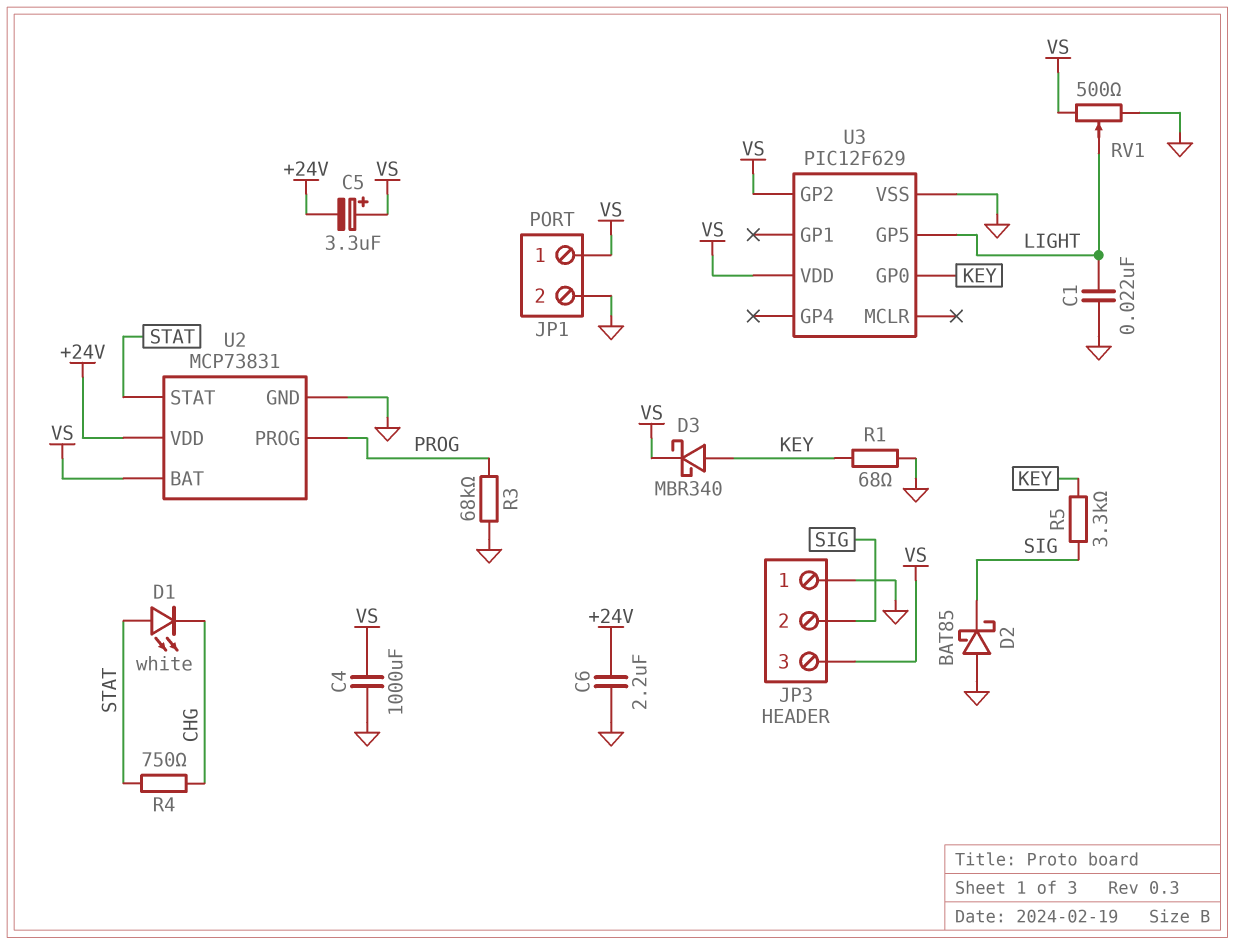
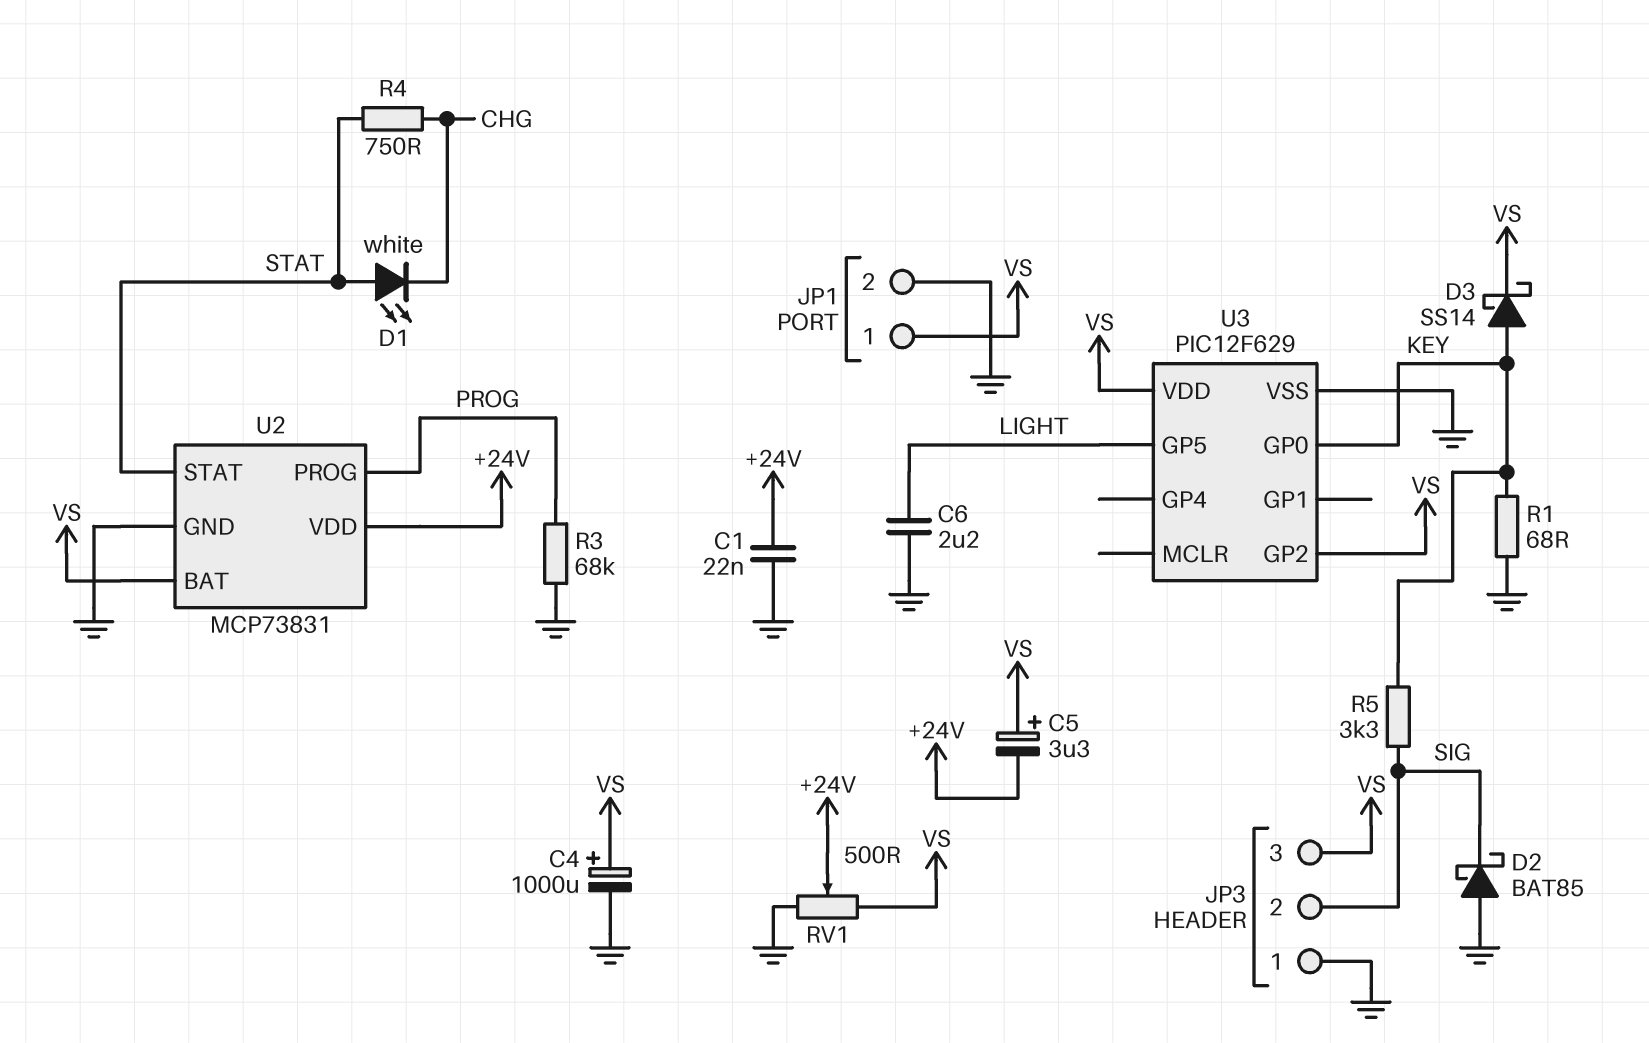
C1: 22nF (GND, LIGHT) -> 22nF (+24V, GND)
C4: 1000uF (GND, VS) -> 1000uF (plus VS, minus GND)
C6: 2.2uF (+24V, GND) -> 2.2uF (GND, LIGHT)
D3: schottky MBR340 (A KEY, K VS) -> schottky SS14 (A KEY, K VS)
RV1: 500 (GND, VS, wiper LIGHT) -> 500 (GND, VS, wiper +24V)

